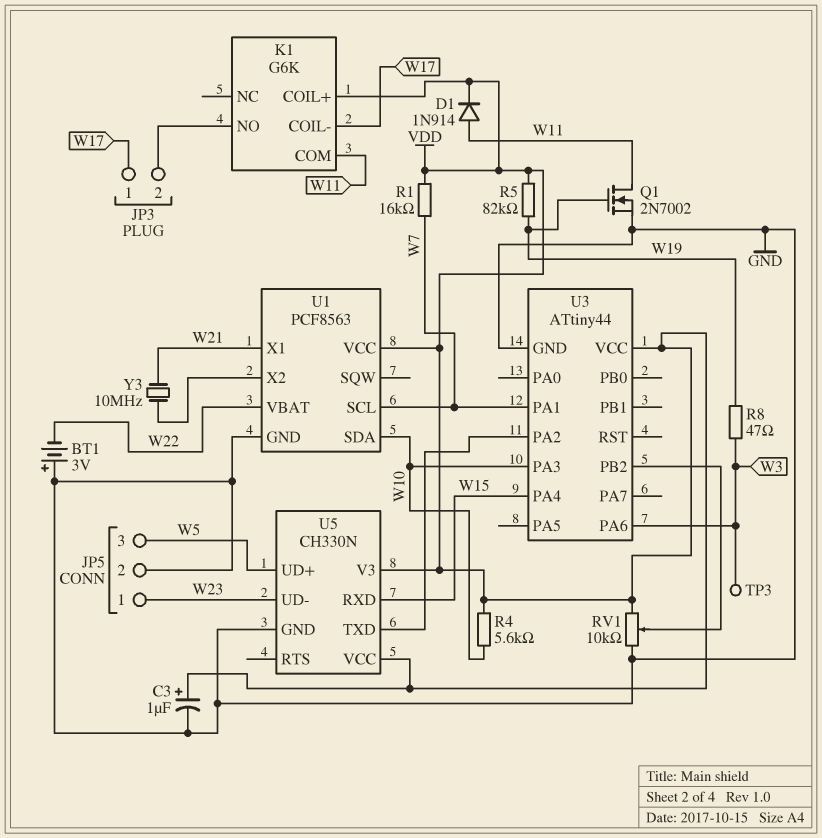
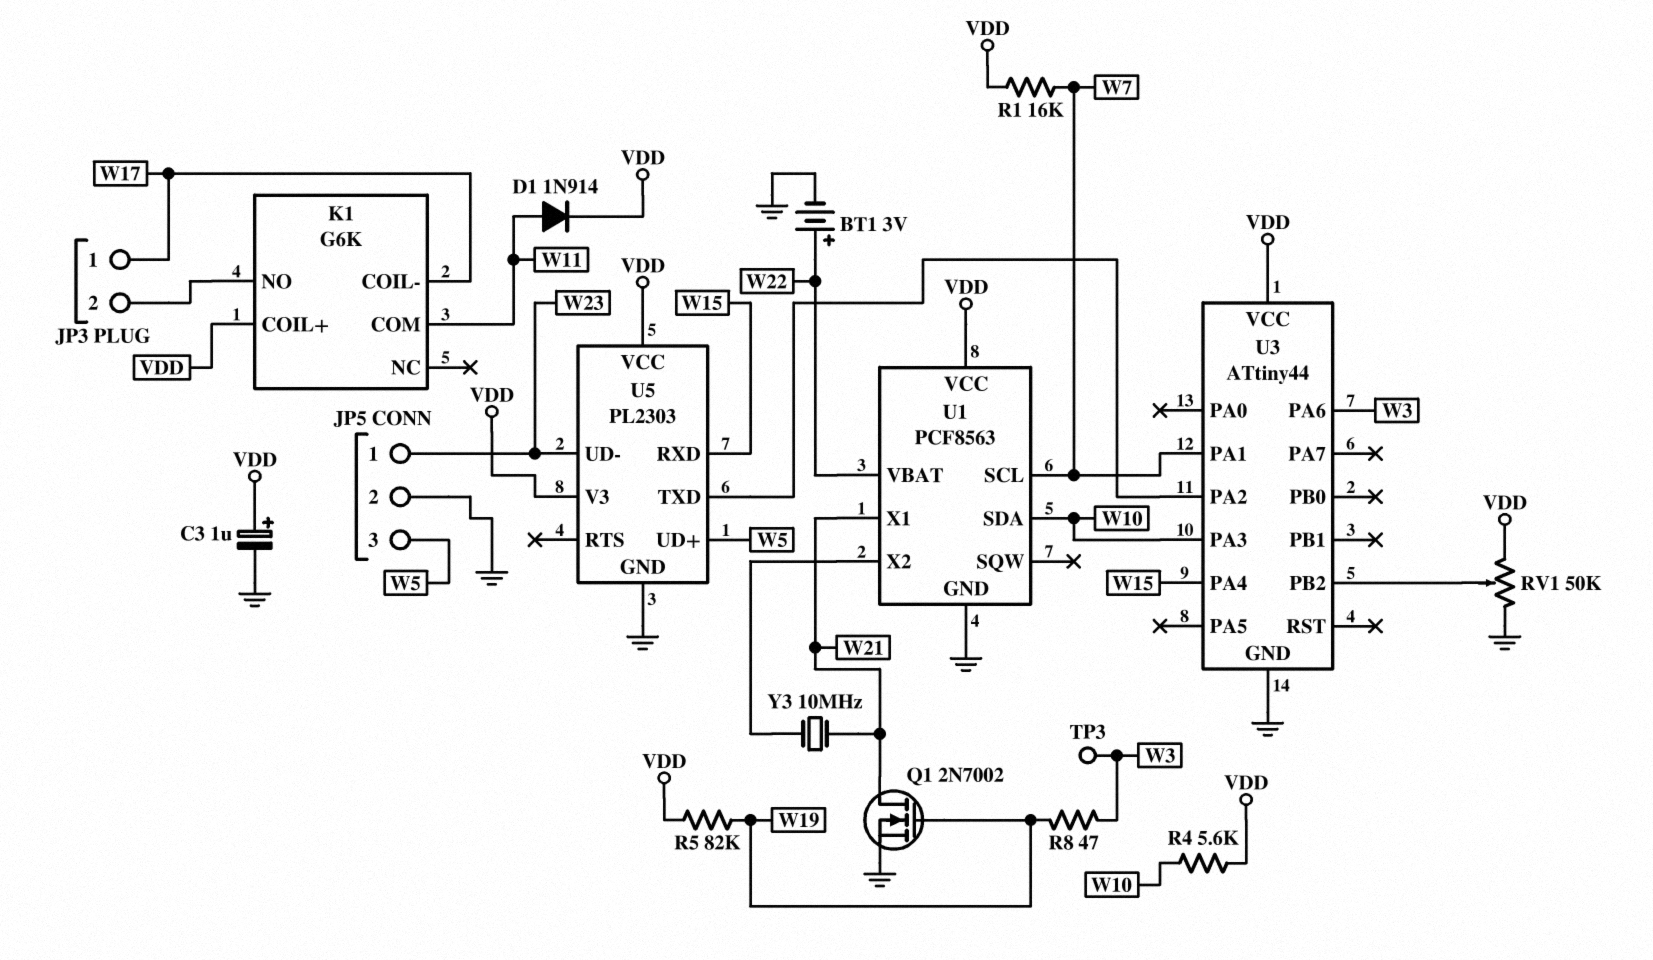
BT1: 3V (plus GND, minus W22) -> 3V (plus W22, minus GND)
Q1: NMOS 2N7002 (G W19, D W11, S GND) -> NMOS 2N7002 (G W19, D W21, S GND)
RV1: 10k (GND, VDD, wiper U3/PB2) -> 50k (GND, VDD, wiper U3/PB2)
U5: CH330N -> PL2303

